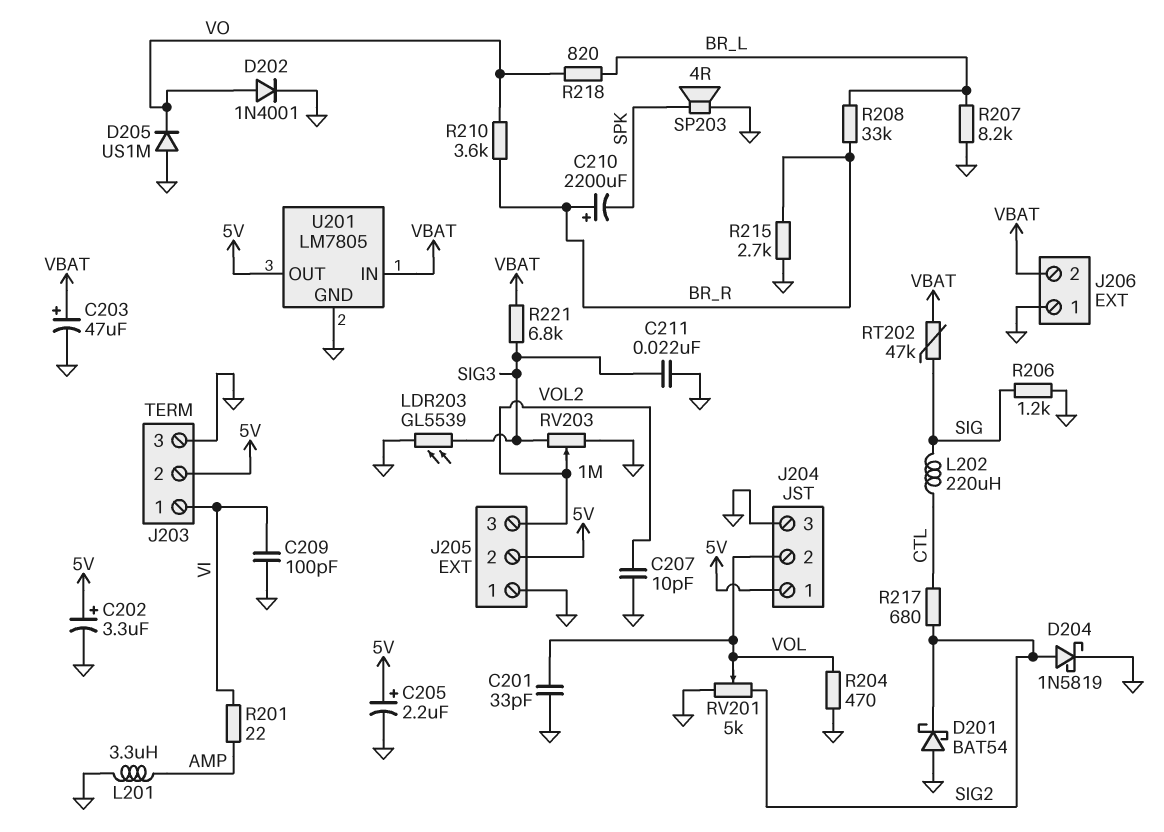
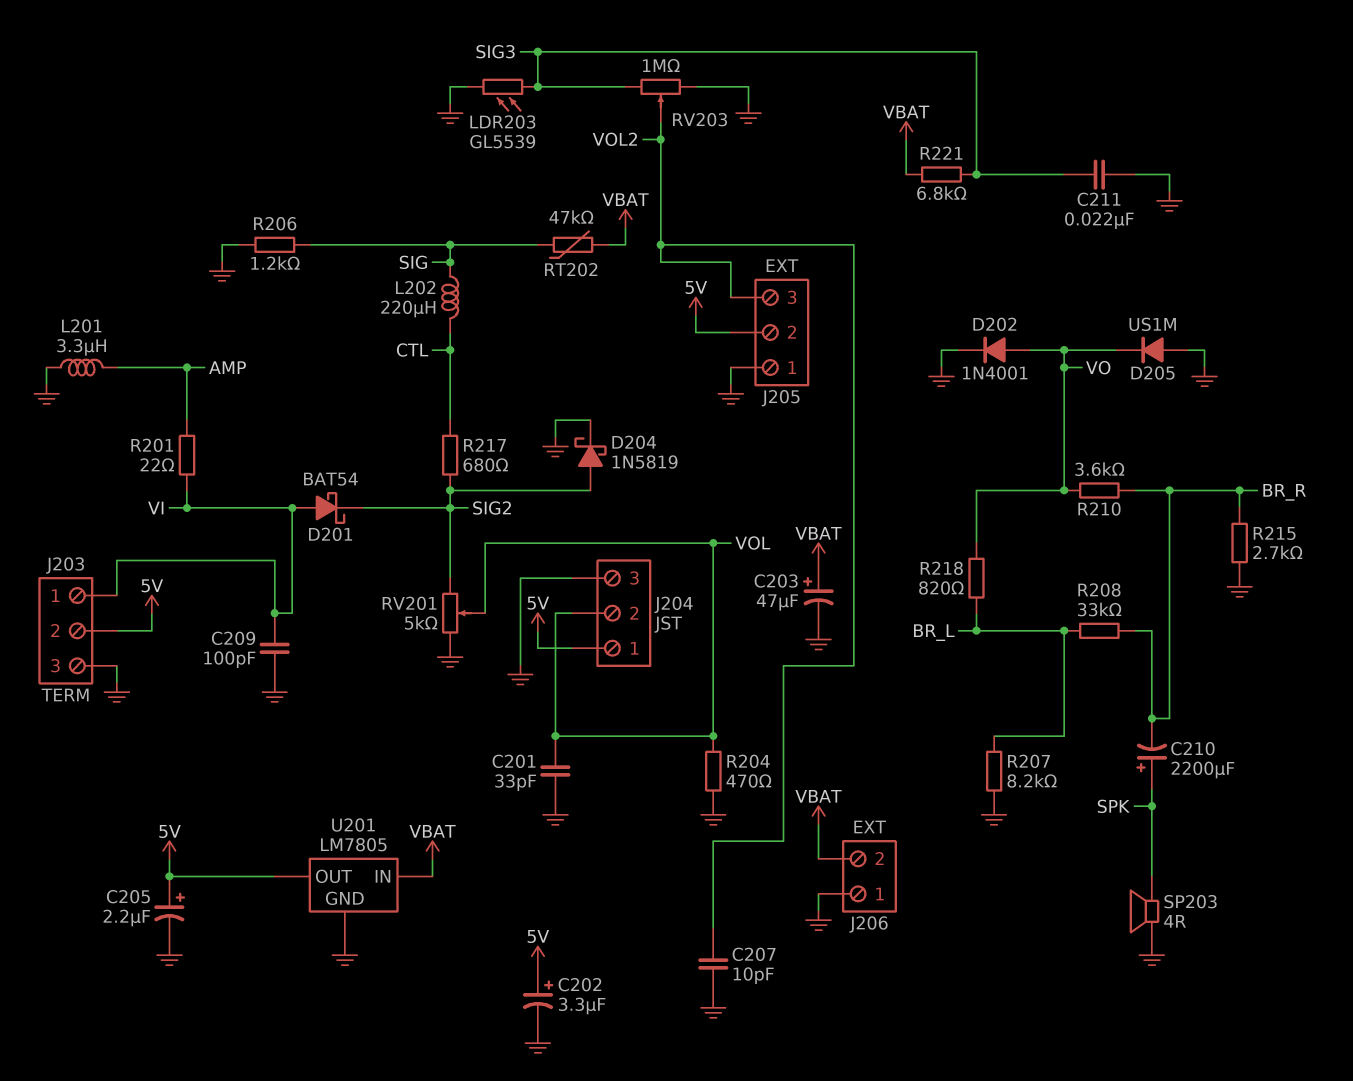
C210: 2200uF (plus BR_R, minus SPK) -> 2200uF (plus SPK, minus BR_R)
D201: schottky BAT54 (A GND, K SIG2) -> schottky BAT54 (A VI, K SIG2)

